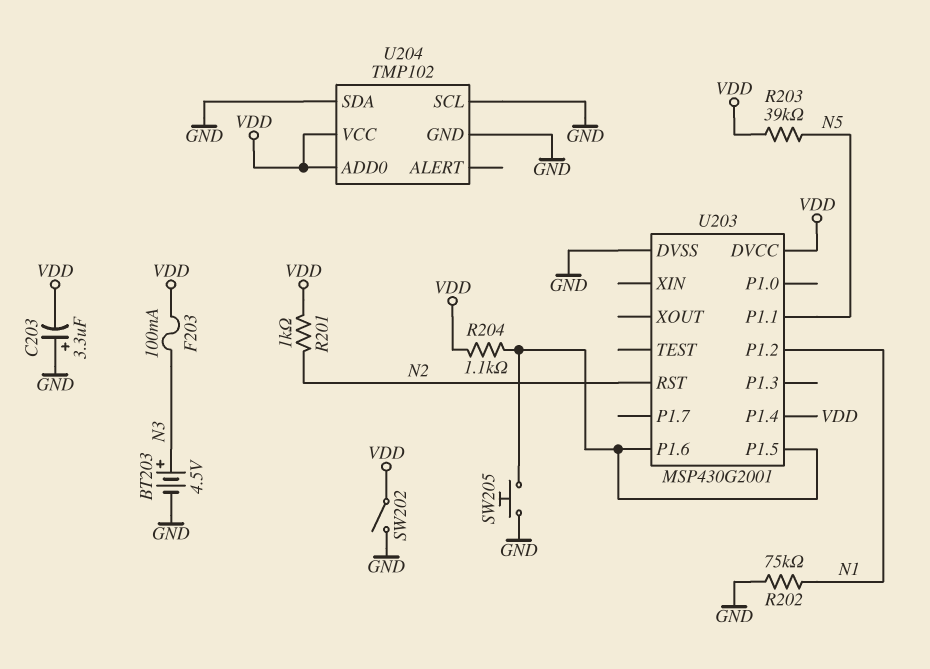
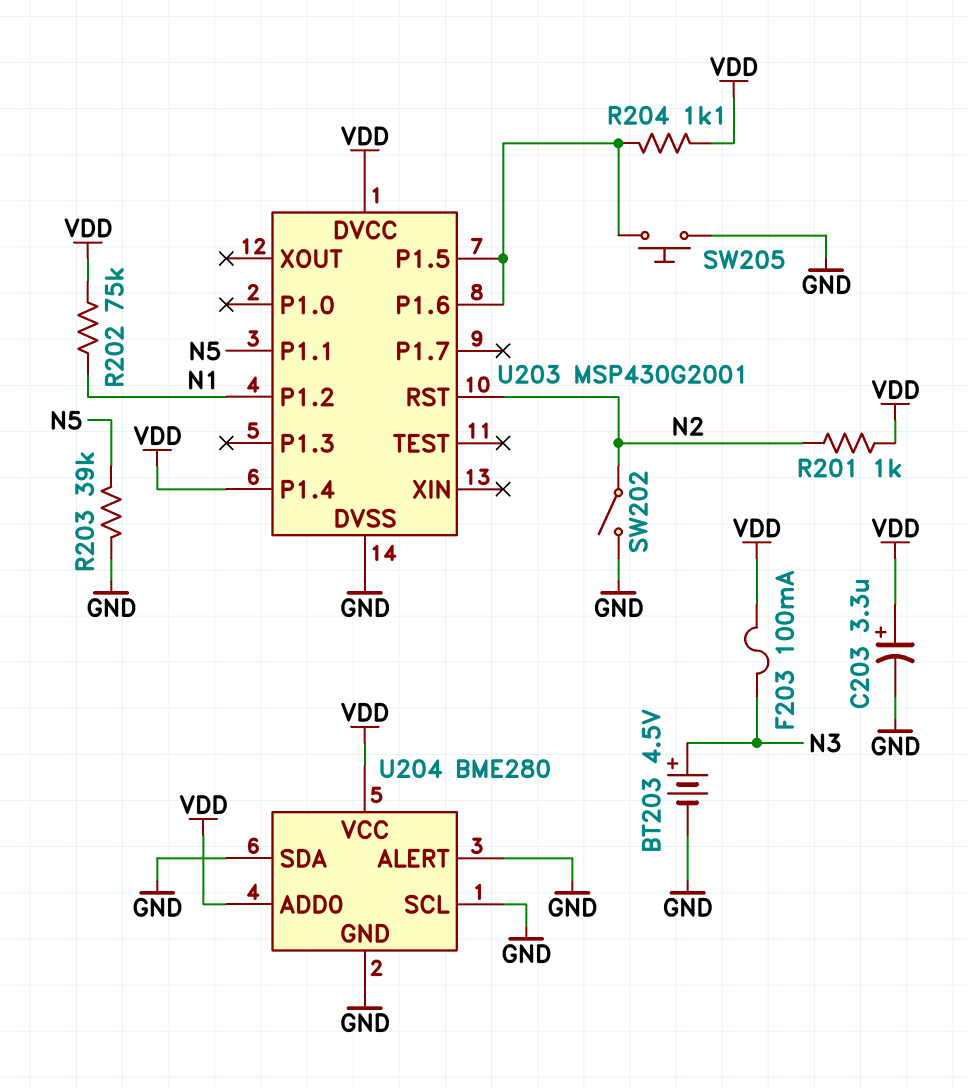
C203: 3.3uF (plus GND, minus VDD) -> 3.3uF (plus VDD, minus GND)
R202: 75k (GND, N1) -> 75k (N1, VDD)
R203: 39k (N5, VDD) -> 39k (GND, N5)
SW202: switch (GND, VDD) -> switch (GND, N2)
U204: TMP102 -> BME280
U204 pin ALERT: none -> GND

